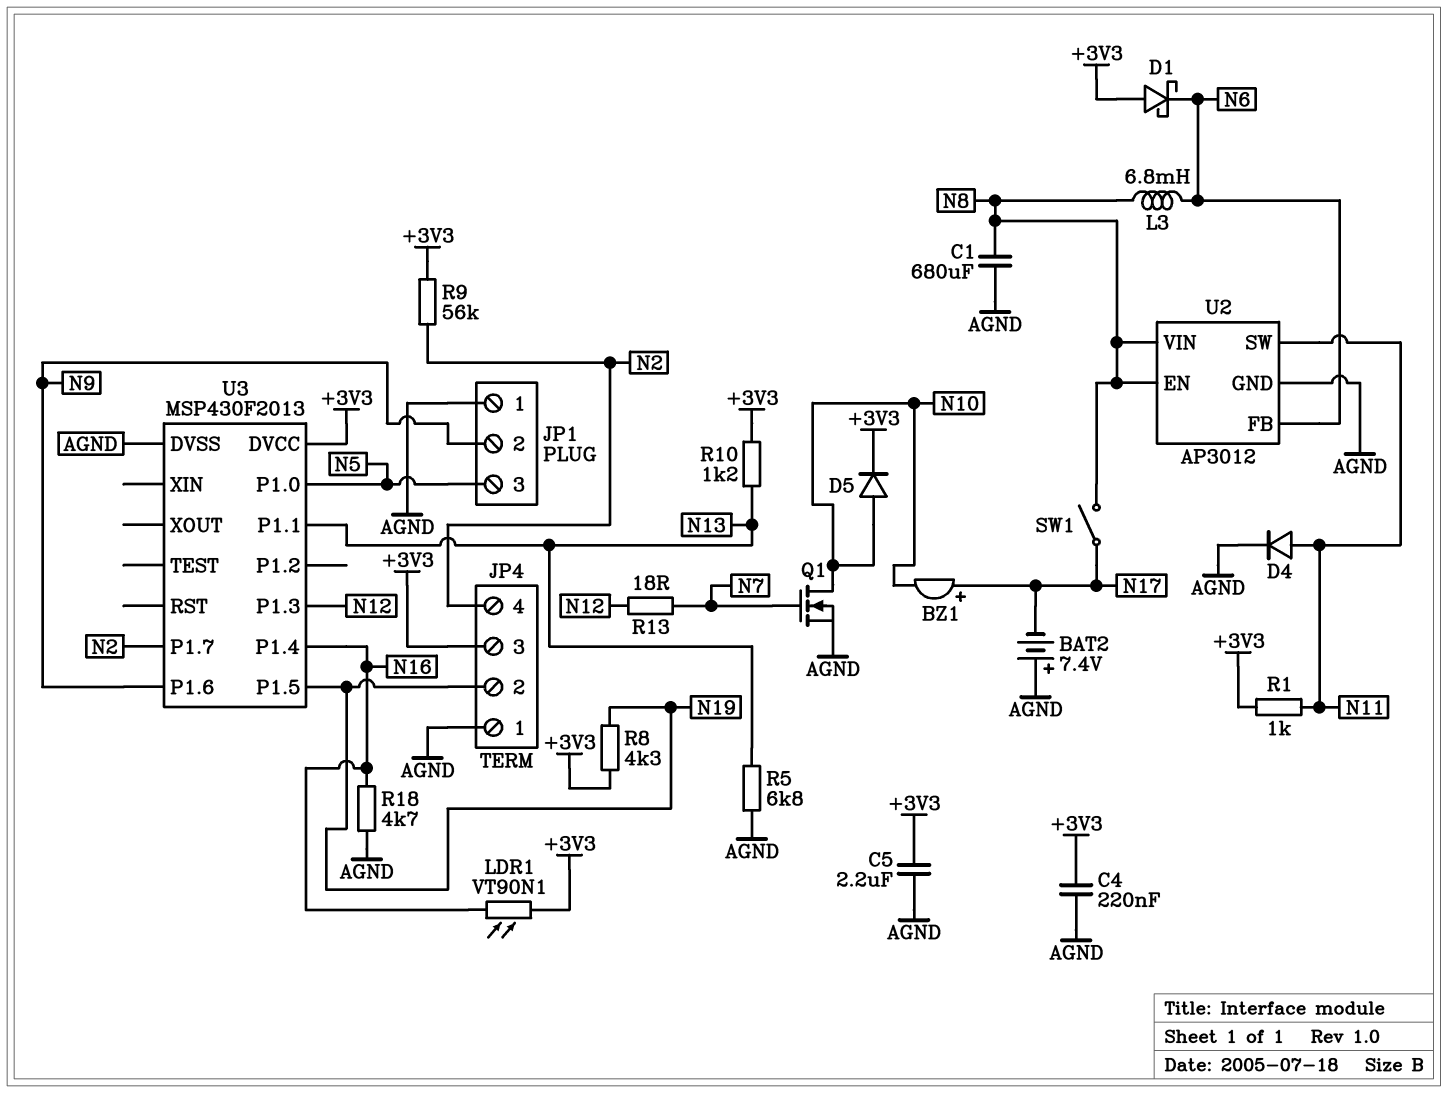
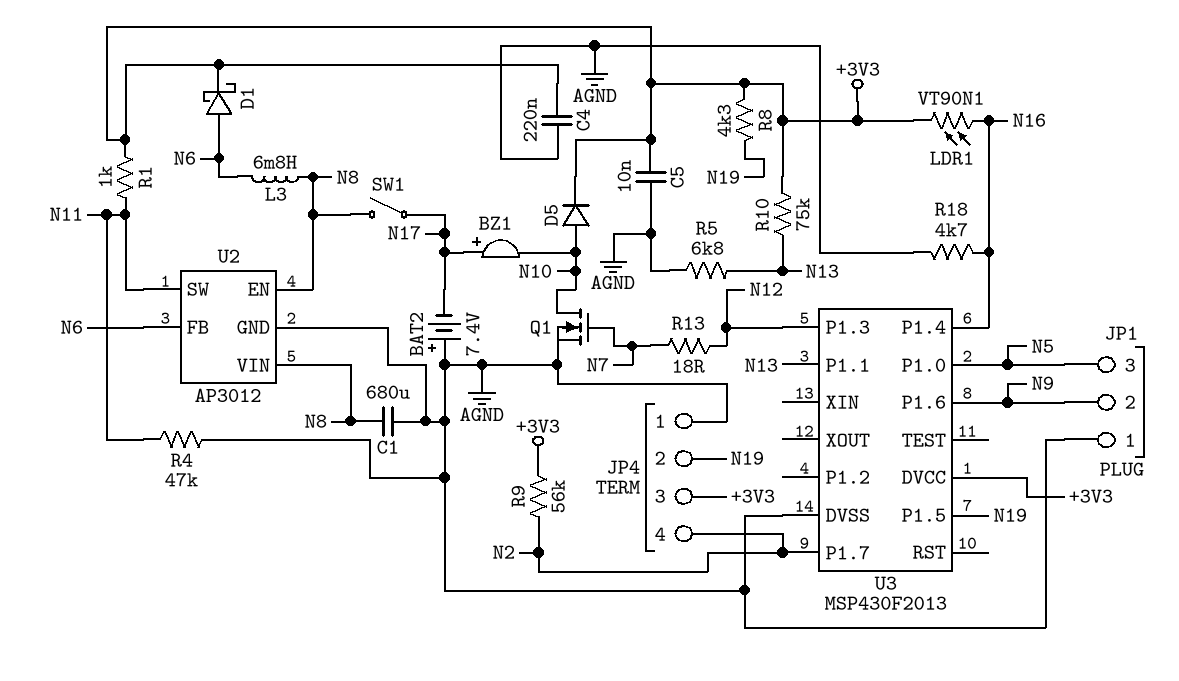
C5: 2.2uF (+3V3, AGND) -> 10nF (+3V3, AGND)
D1: schottky (A +3V3, K N6) -> schottky (A N6, K +3V3)
D4: diode (A N11, K AGND) -> none
R4: none -> 47k (AGND, N11)
R10: 1.2k (+3V3, N13) -> 75k (+3V3, N13)

